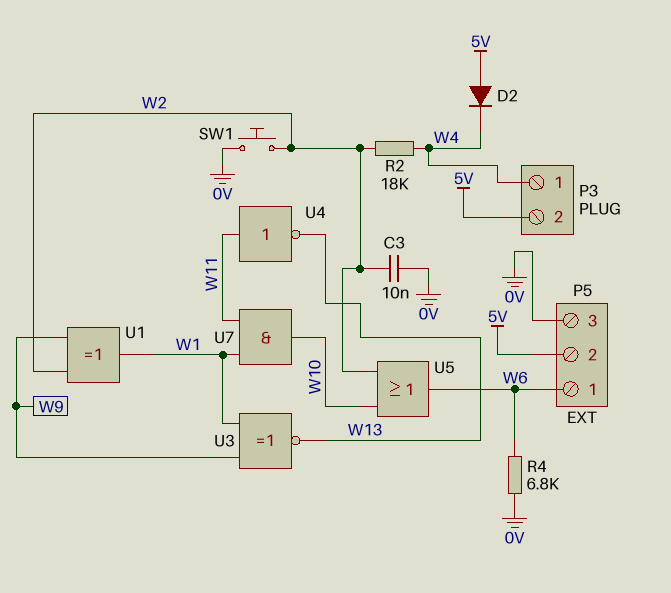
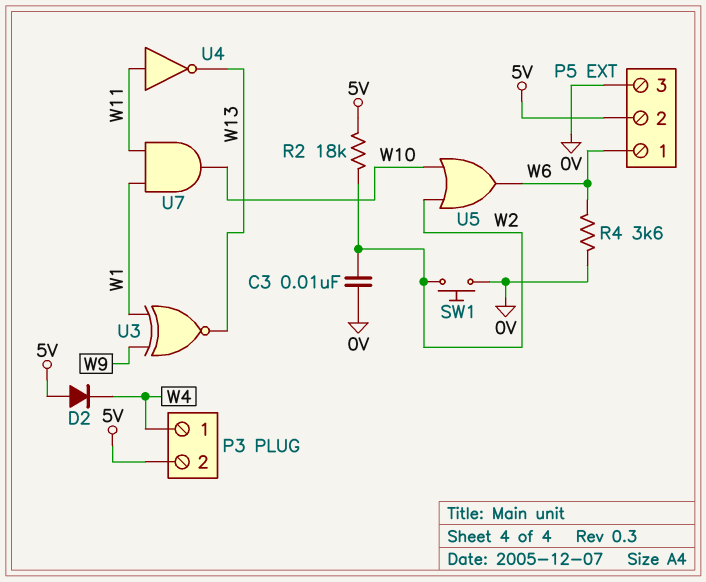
R2: 18k (W2, W4) -> 18k (5V, W2)
R4: 6.8k (0V, W6) -> 3.6k (0V, W6)
U1: XOR (in W2, in W9, out W1) -> none

